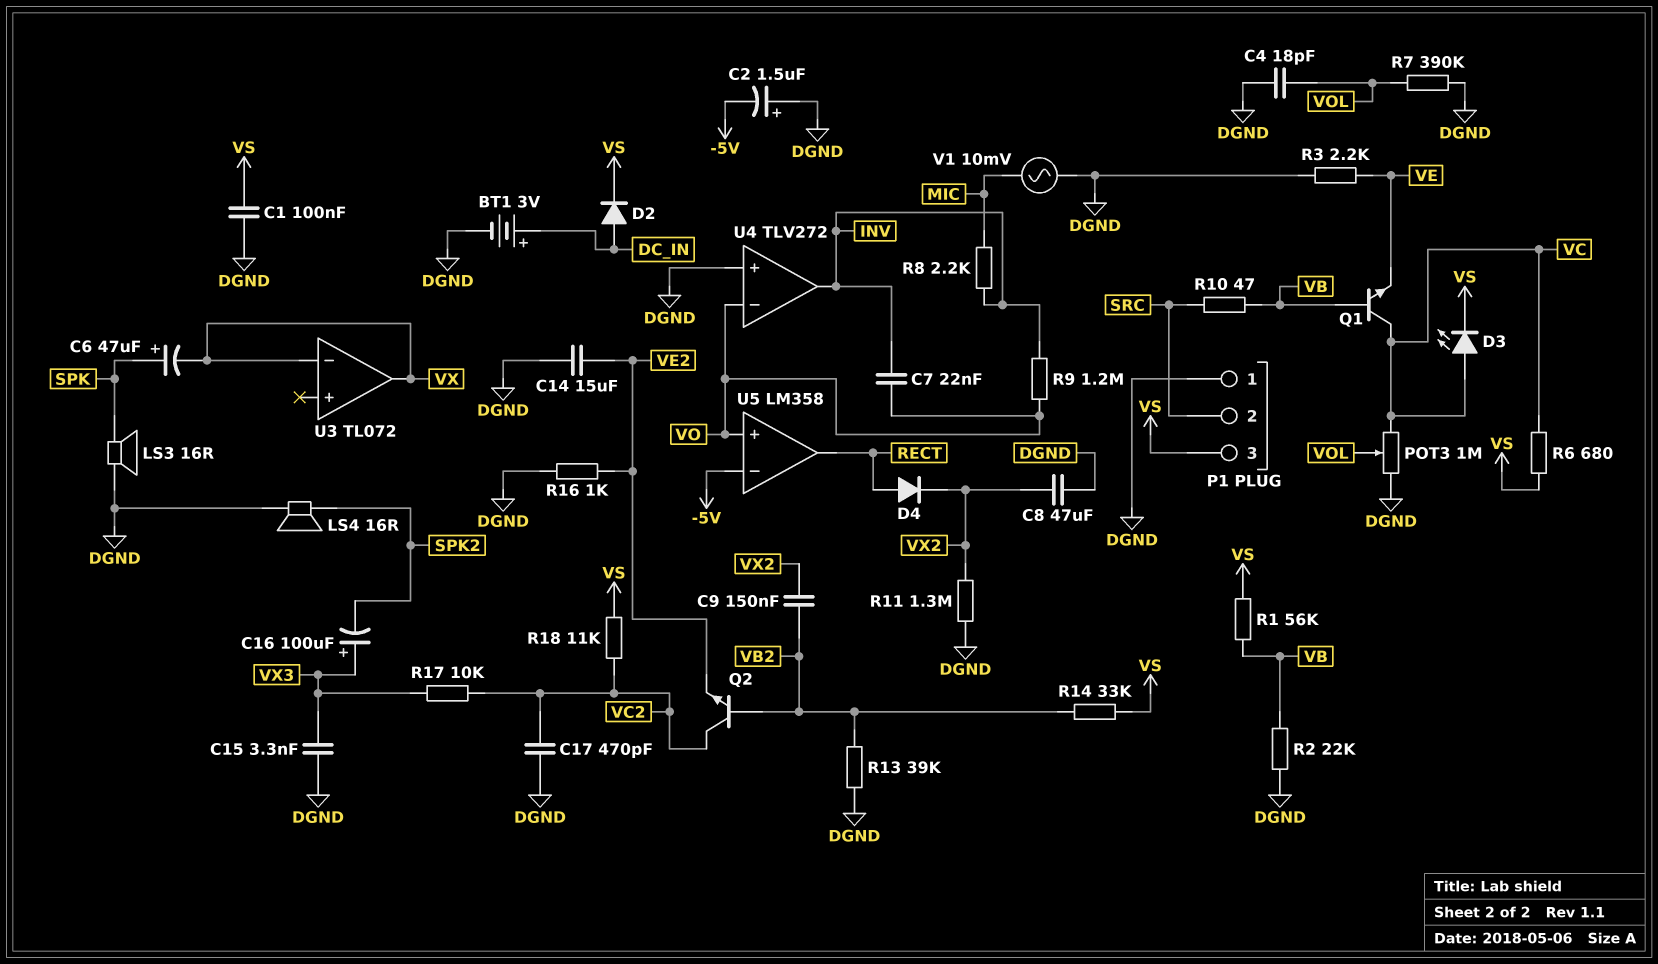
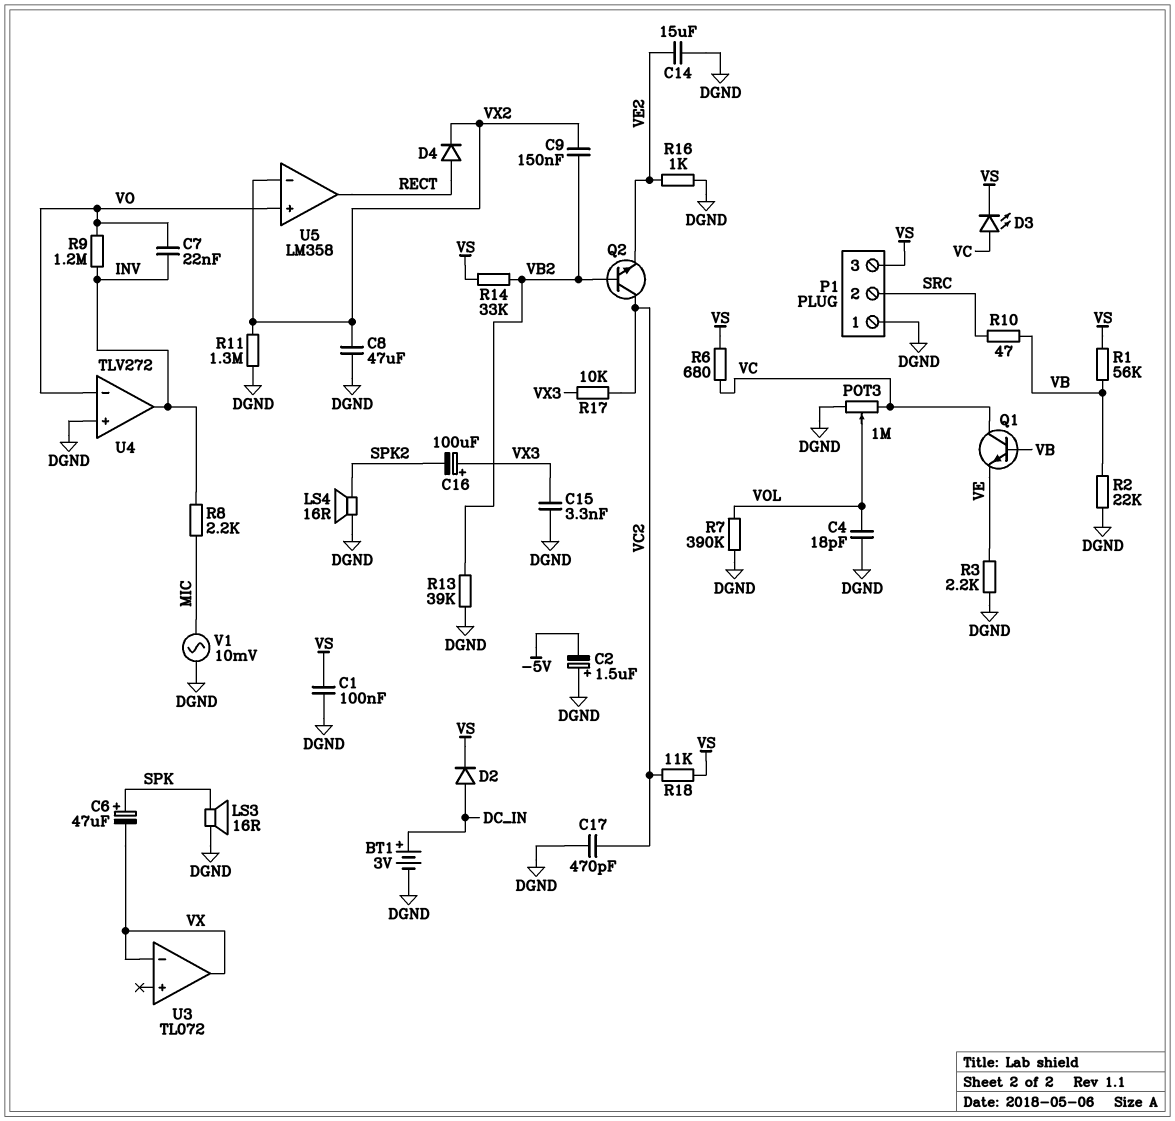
U5 pin in-: -5V -> VX2

